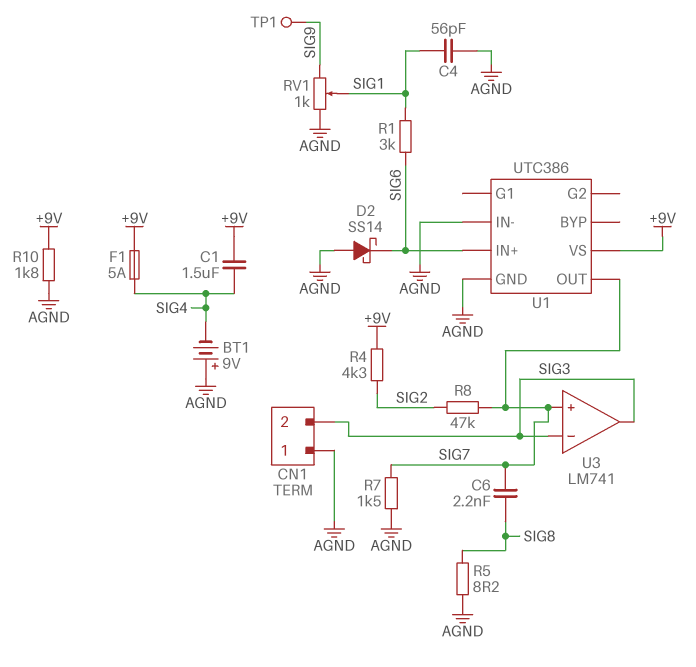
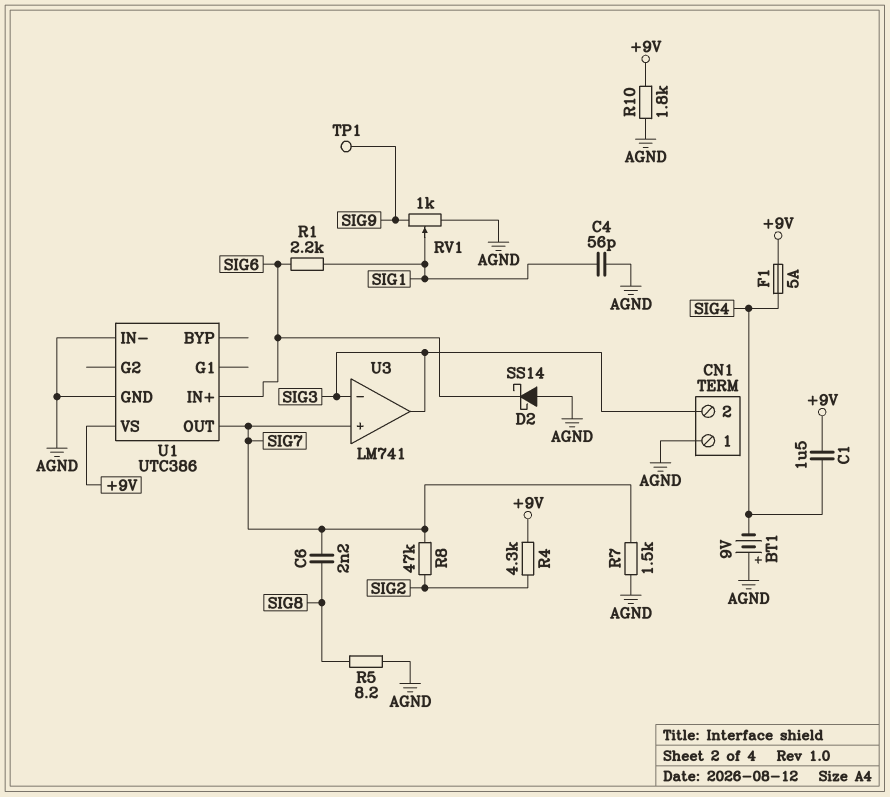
R1: 3k (SIG1, SIG6) -> 2.2k (SIG1, SIG6)

